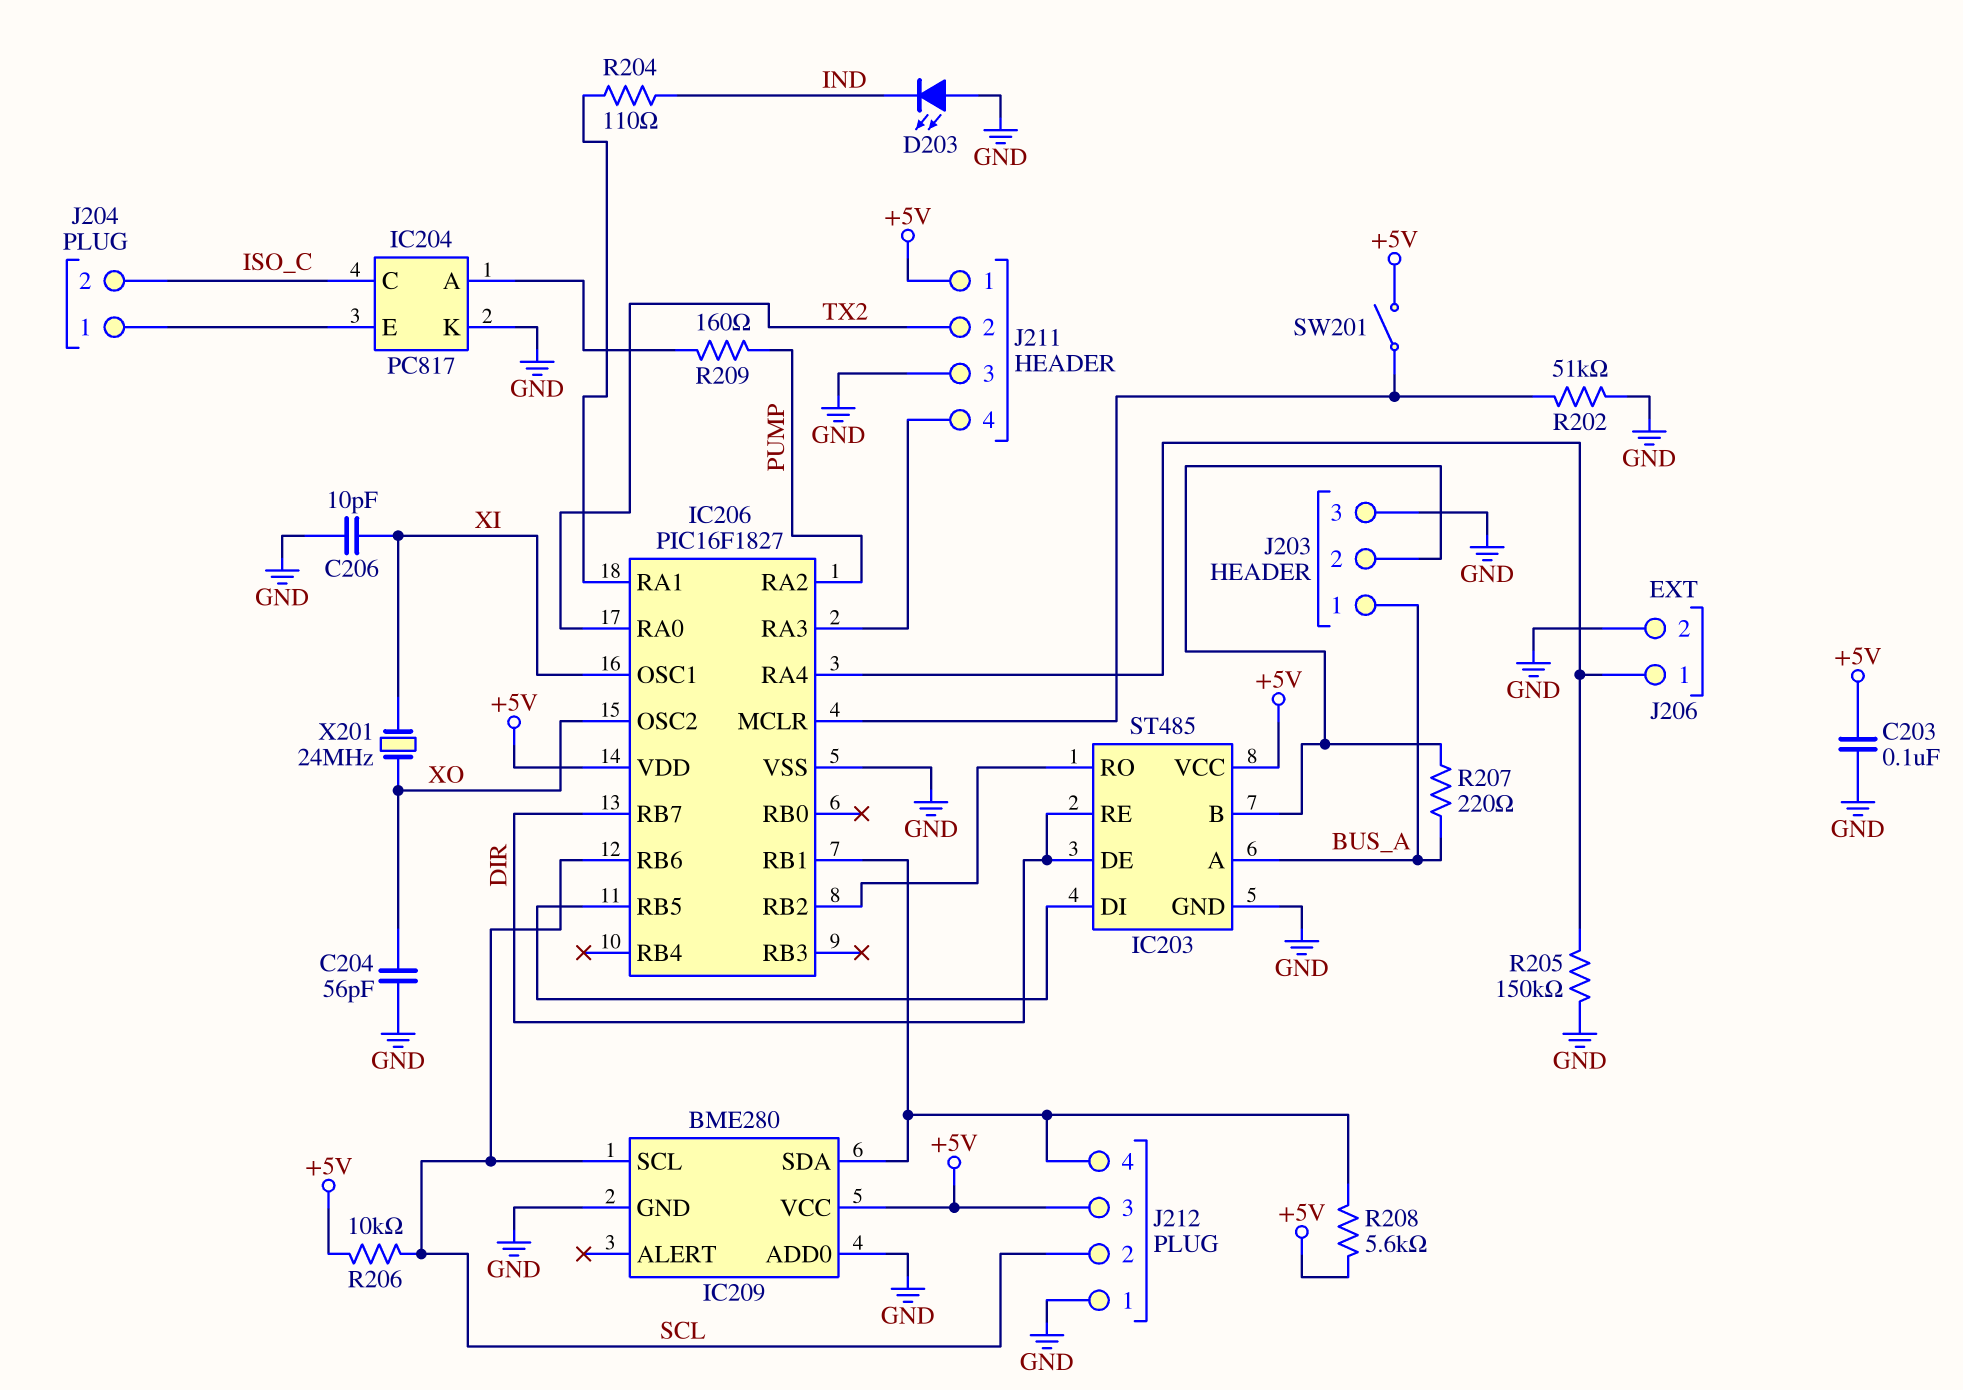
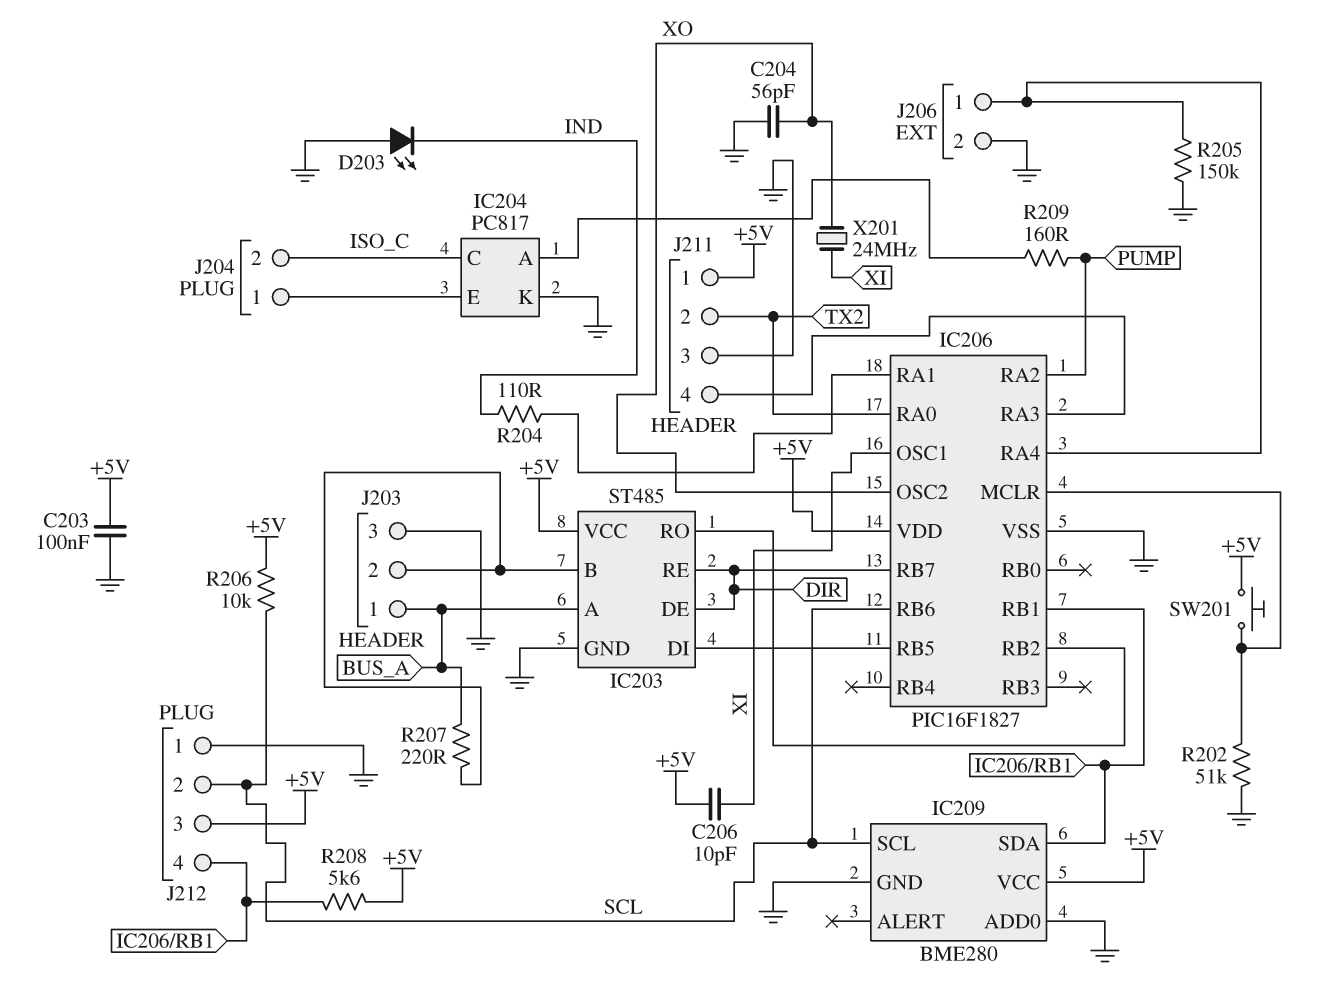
C206: 10pF (GND, XI) -> 10pF (+5V, XI)
SW201: switch (+5V, IC206/MCLR) -> button (+5V, IC206/MCLR)

